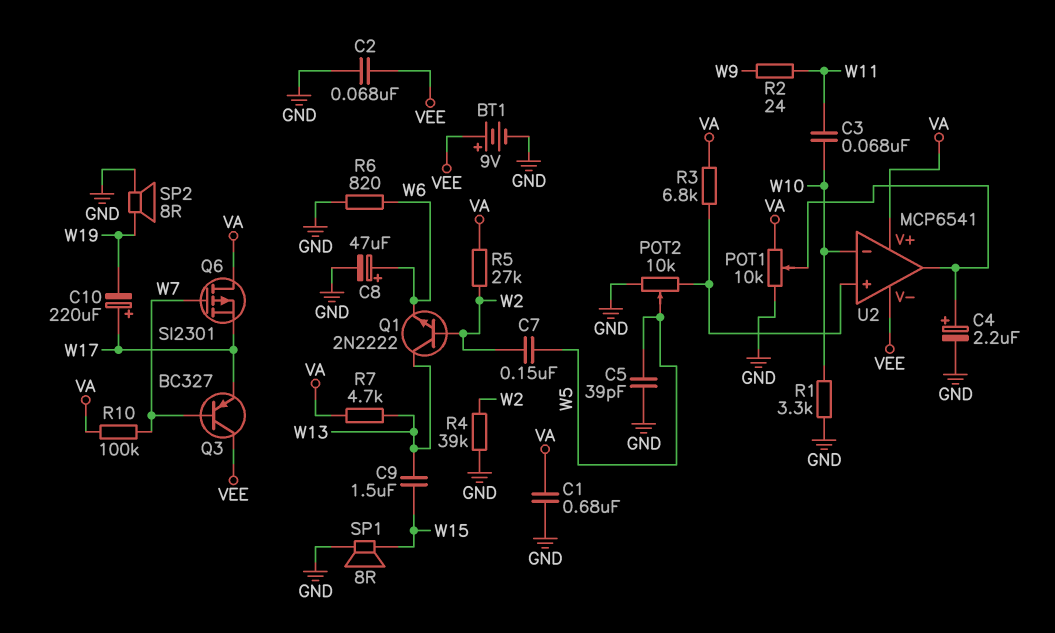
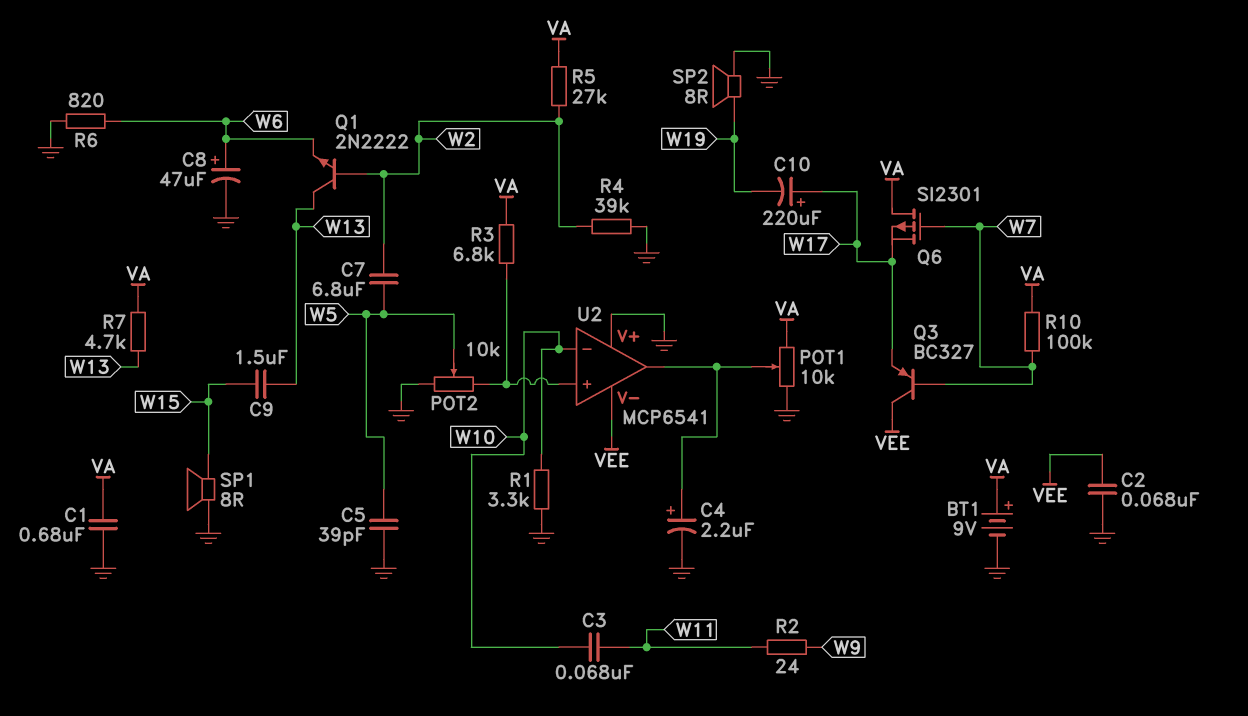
BT1: 9V (plus VEE, minus GND) -> 9V (plus VA, minus GND)
C7: 150nF (W2, W5) -> 6.8uF (W2, W5)
U2 pin V+: VA -> GND

